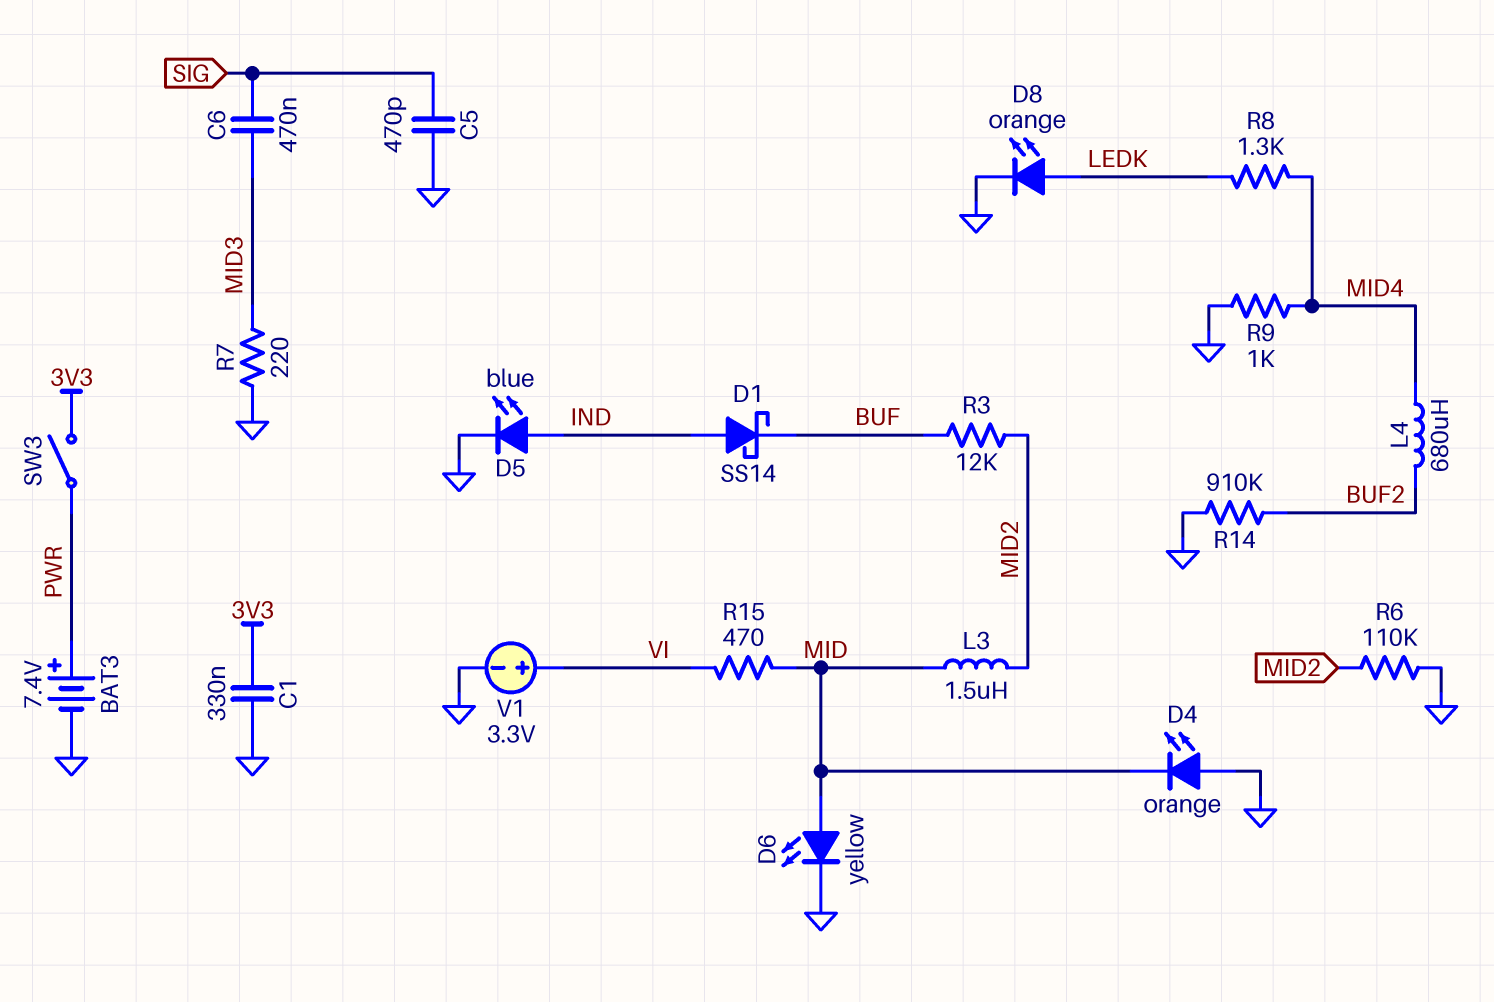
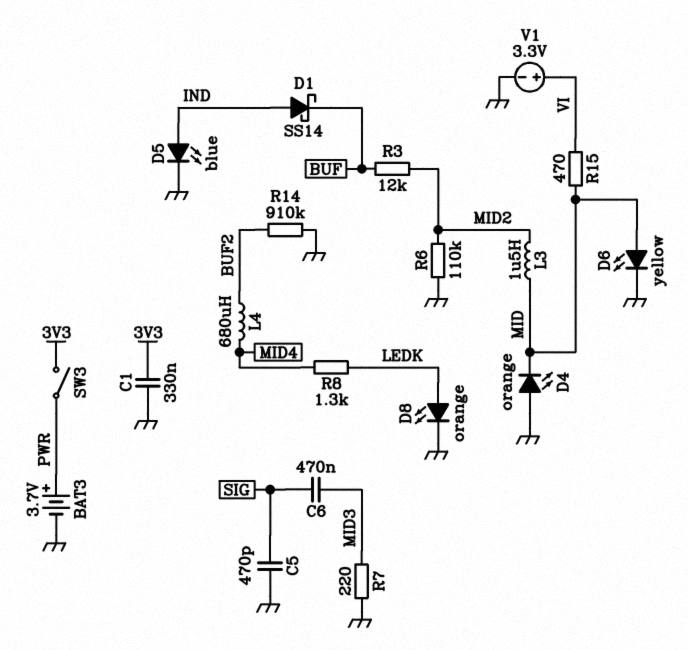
BAT3: 7.4V (plus PWR, minus GND) -> 3.7V (plus PWR, minus GND)
R9: 1k (GND, MID4) -> none

